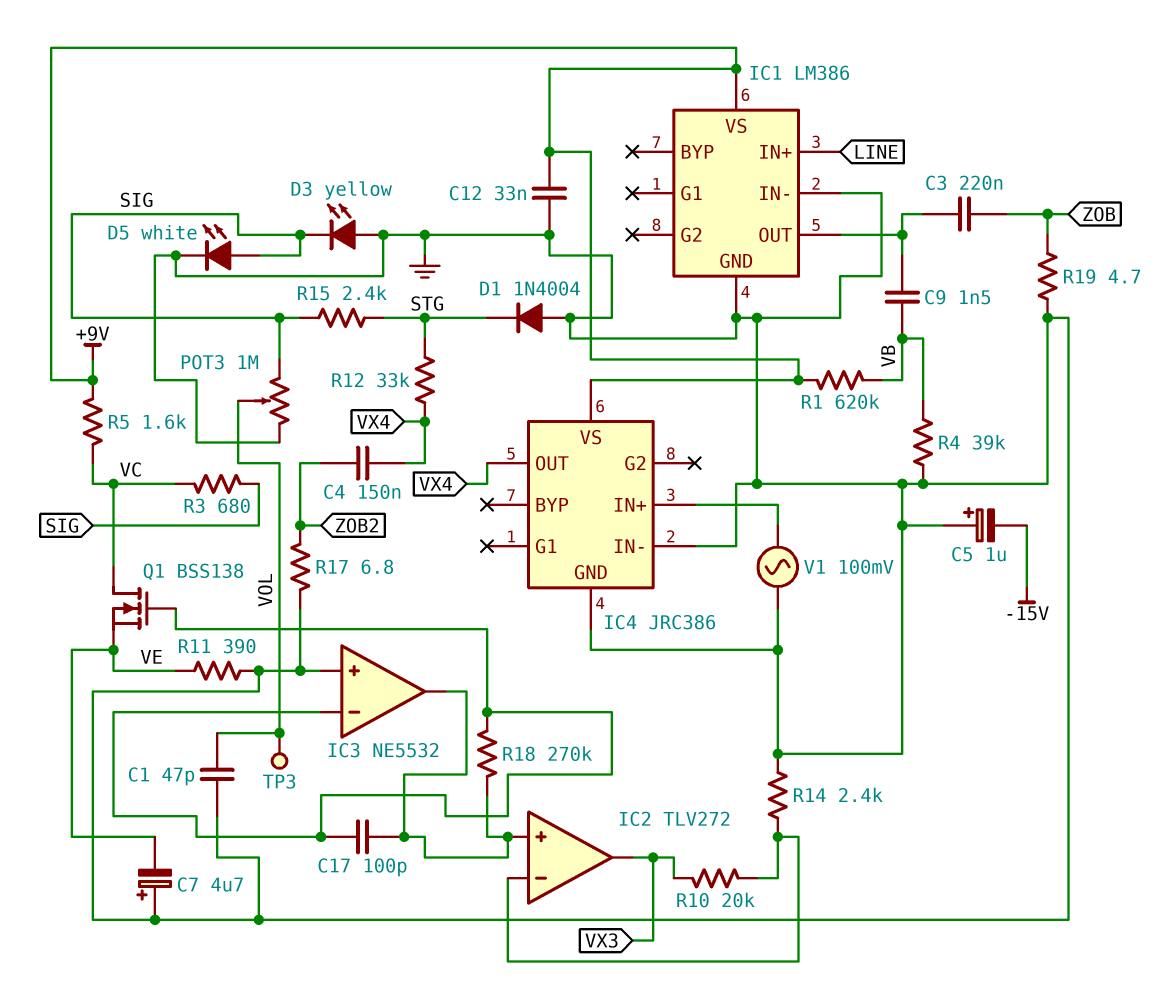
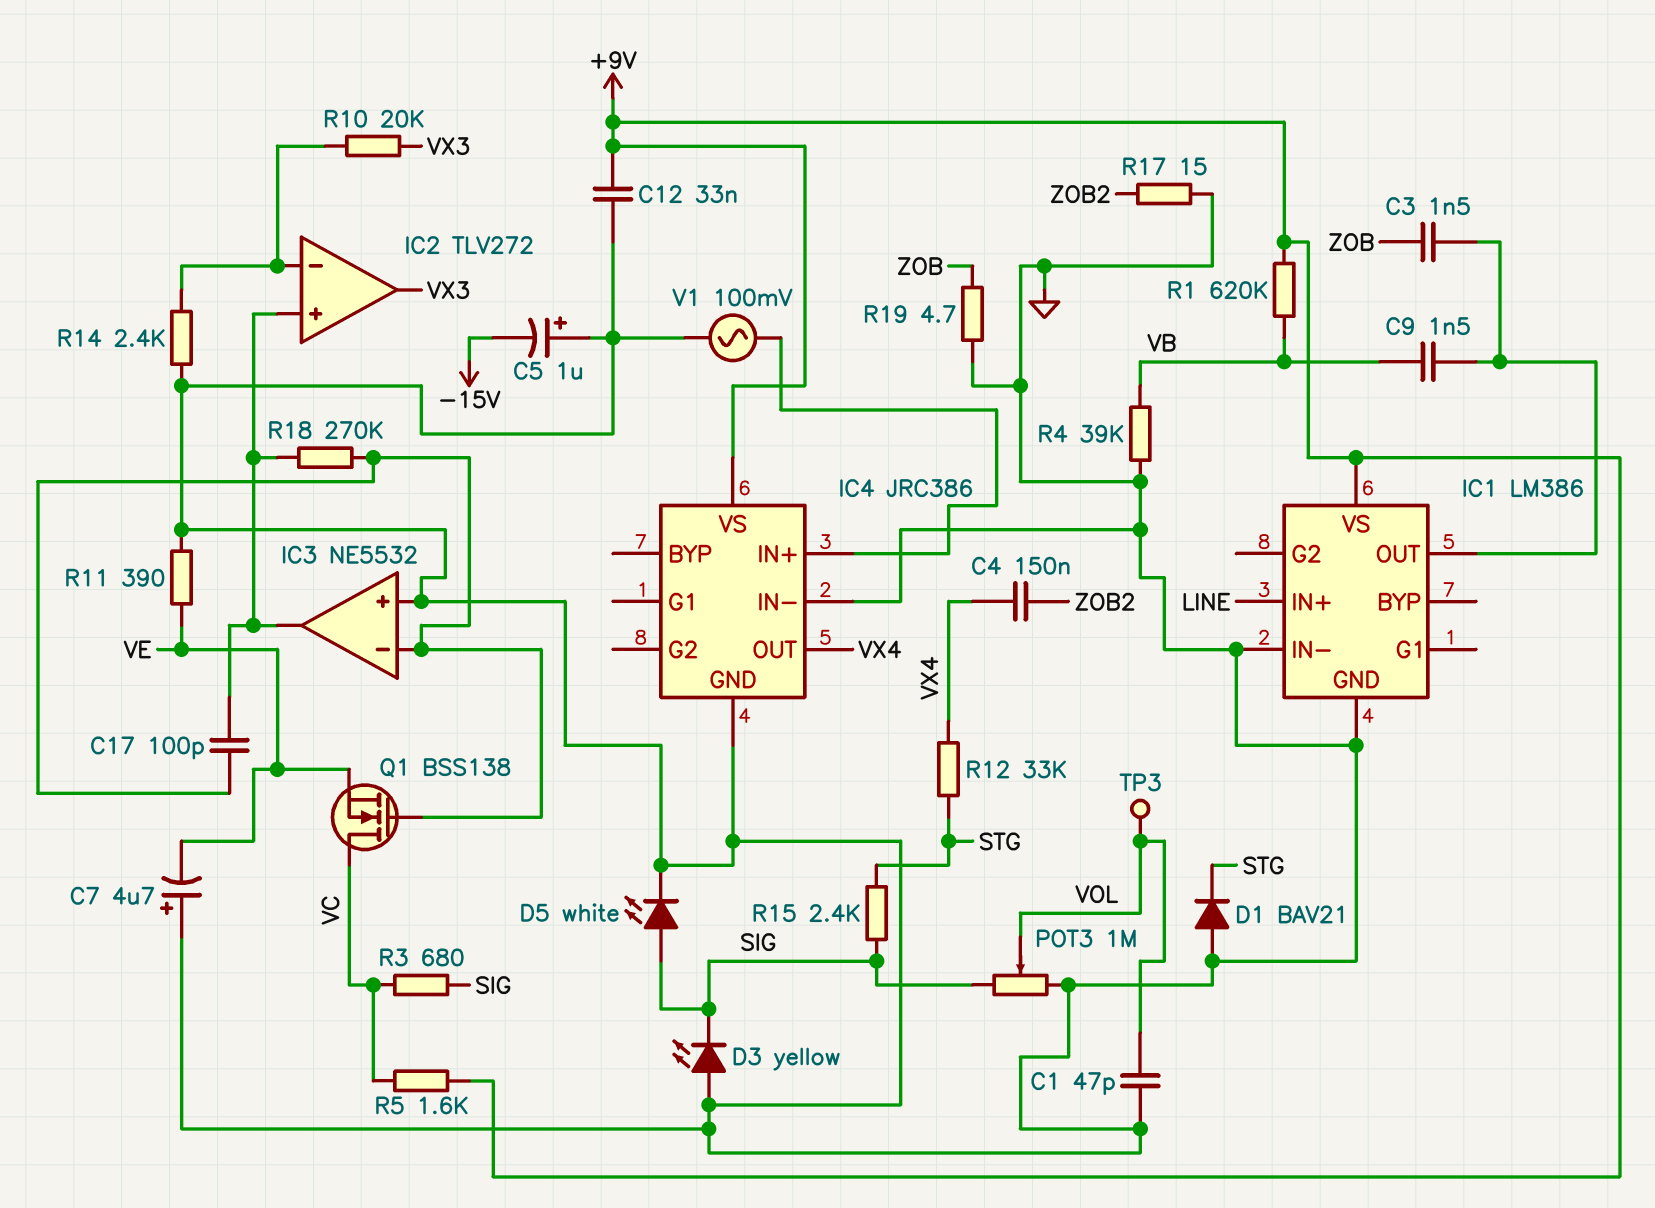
C3: 220nF (IC1/OUT, ZOB) -> 1.5nF (IC1/OUT, ZOB)
D1: diode 1N4004 (A GND, K STG) -> diode BAV21 (A GND, K STG)
R17: 6.8 (GND, ZOB2) -> 15 (GND, ZOB2)

